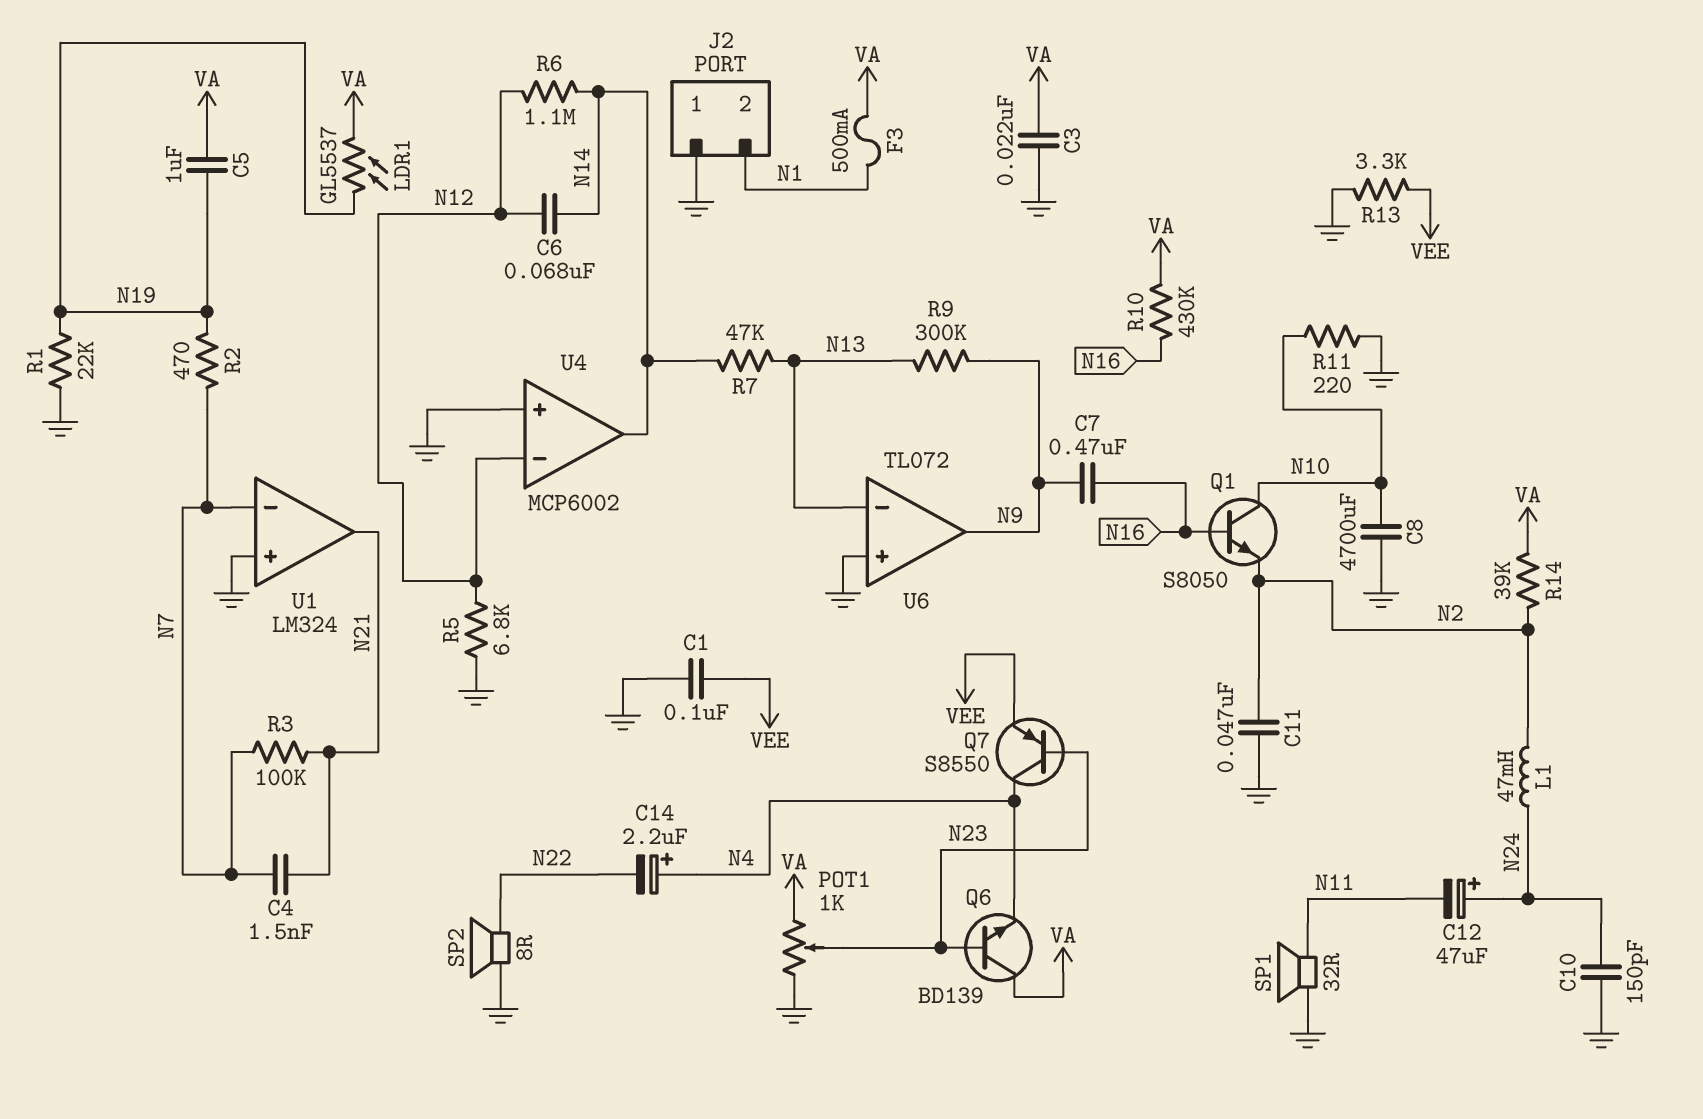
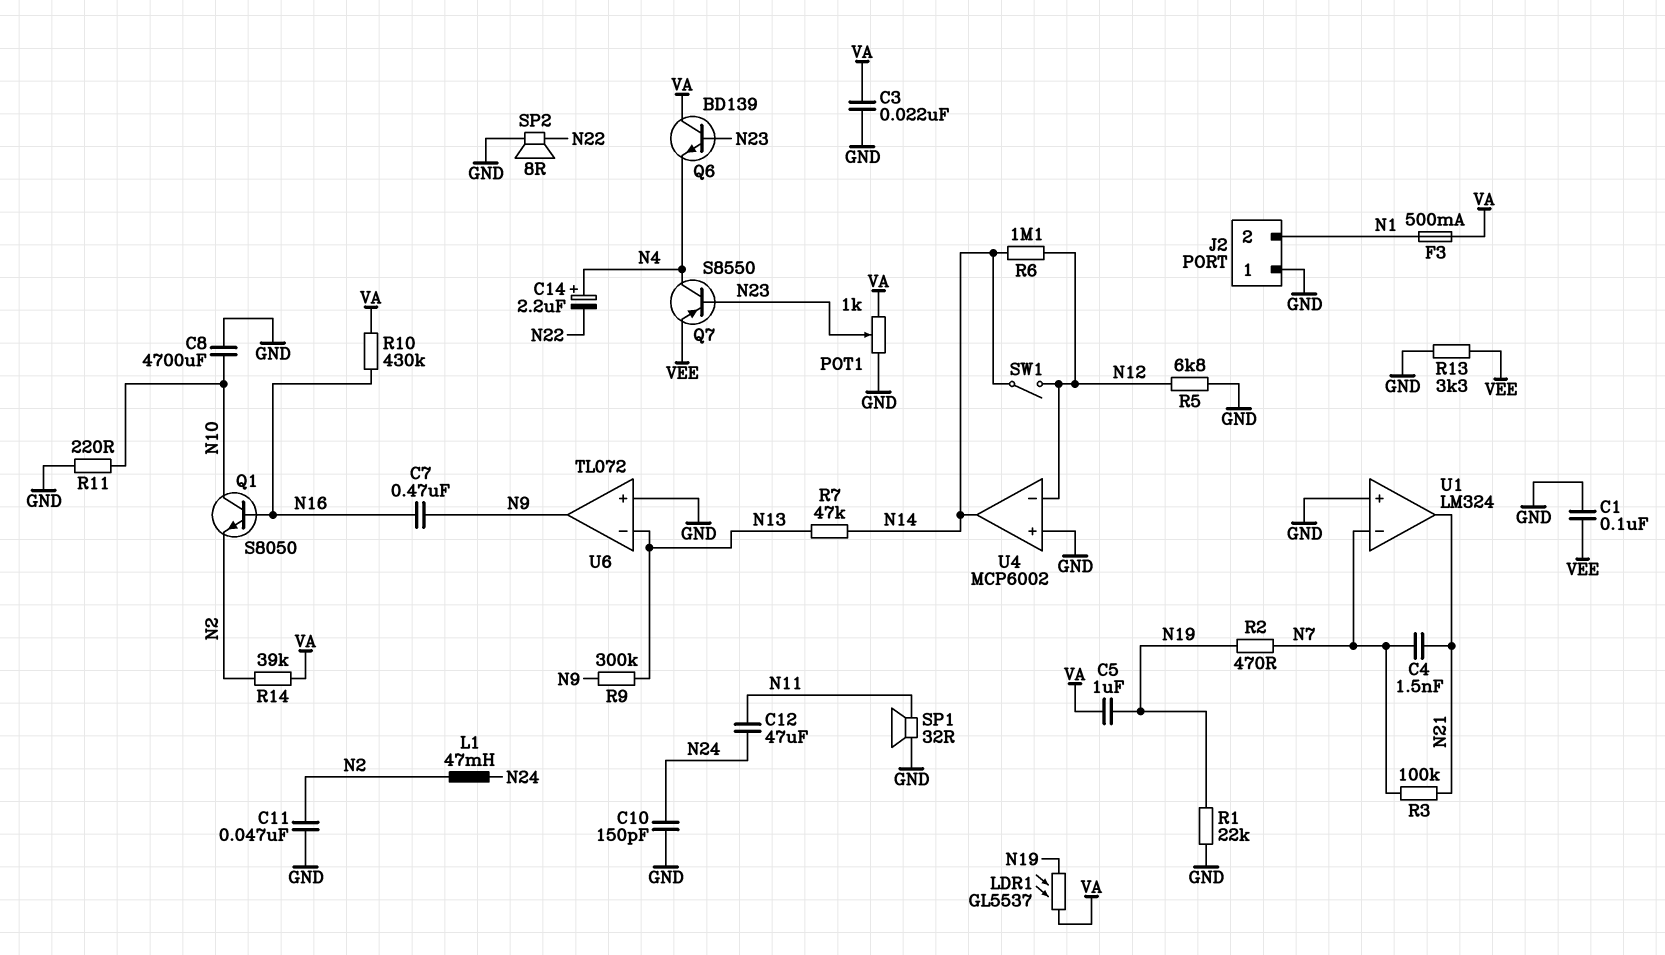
C6: 68nF (N12, N14) -> none
C12: 47uF (plus N24, minus N11) -> 47uF (N11, N24)
SW1: none -> switch (N12, N14)

